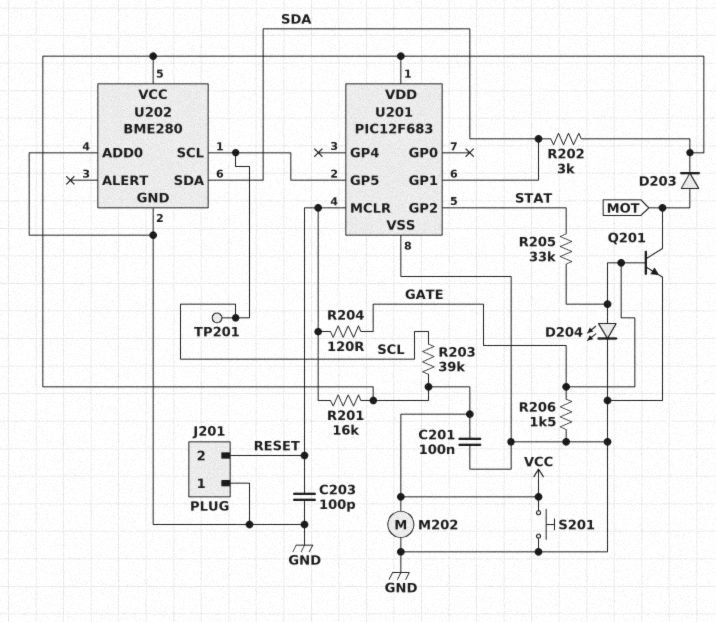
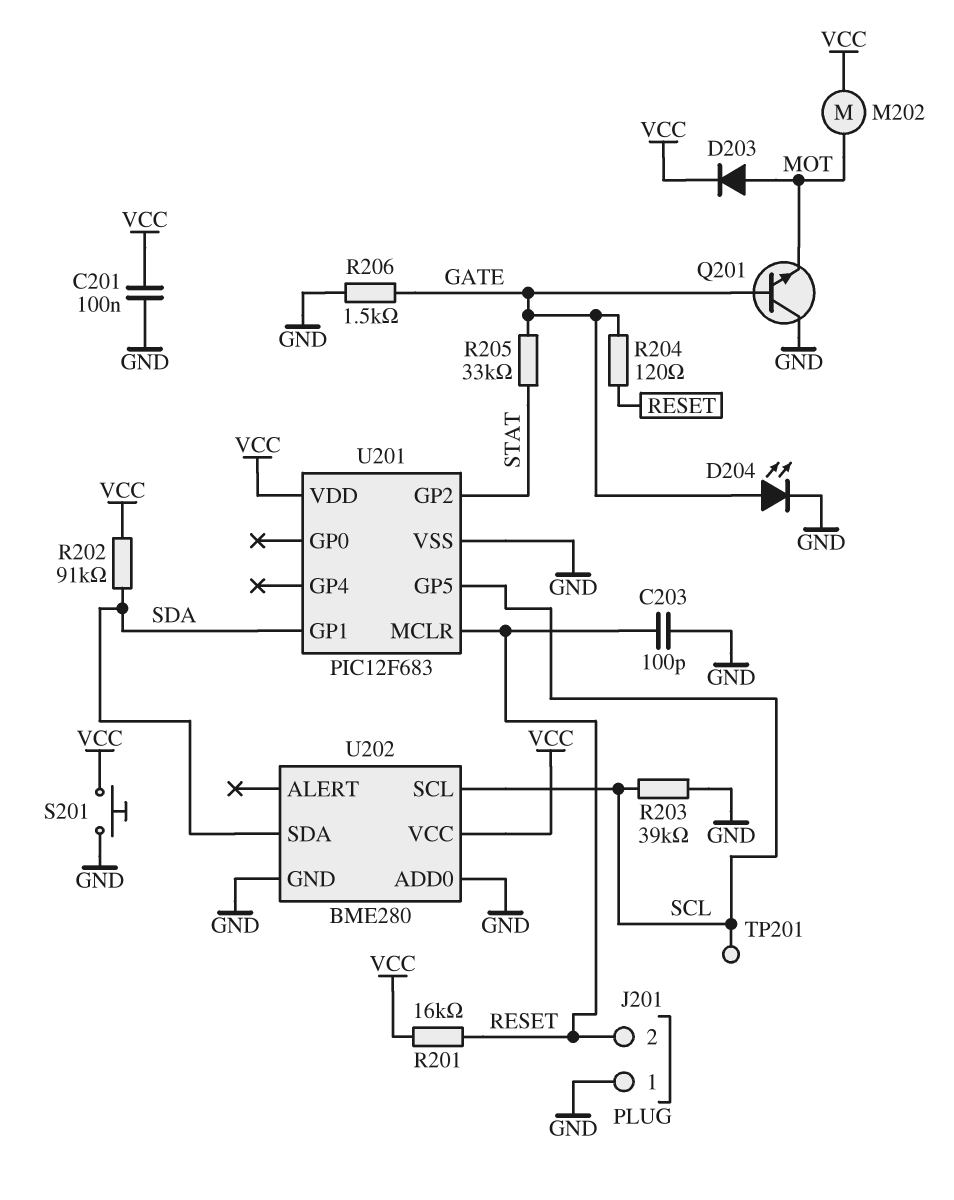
M202: motor (GND, VCC) -> motor (MOT, VCC)
Q201: NPN (B GATE, C MOT, E GND) -> NPN (B GATE, C GND, E MOT)
R202: 3k (SDA, VCC) -> 91k (SDA, VCC)
R203: 39k (SCL, VCC) -> 39k (GND, SCL)

